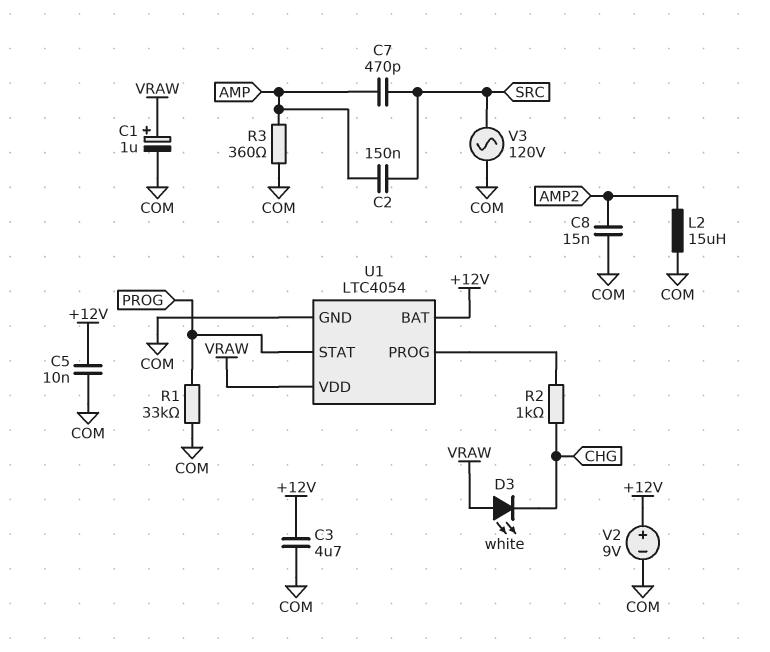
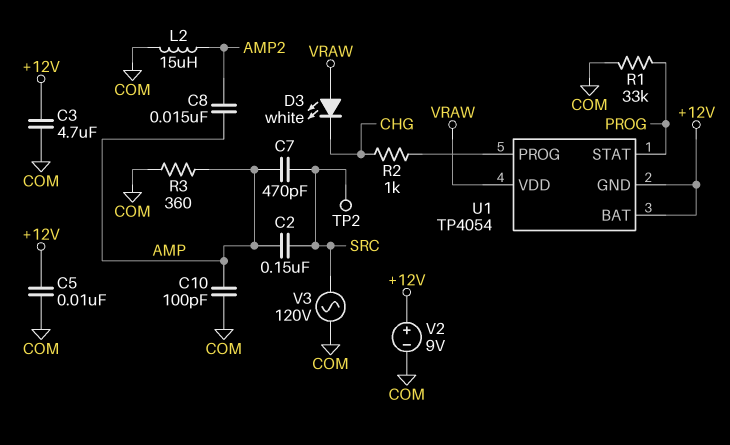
C1: 1uF (plus VRAW, minus COM) -> none
C8: 15nF (AMP2, COM) -> 15nF (AMP, AMP2)
C10: none -> 100pF (AMP, COM)
TP2: none -> test point (SRC)
U1: LTC4054 -> TP4054
U1 pin GND: COM -> +12V

